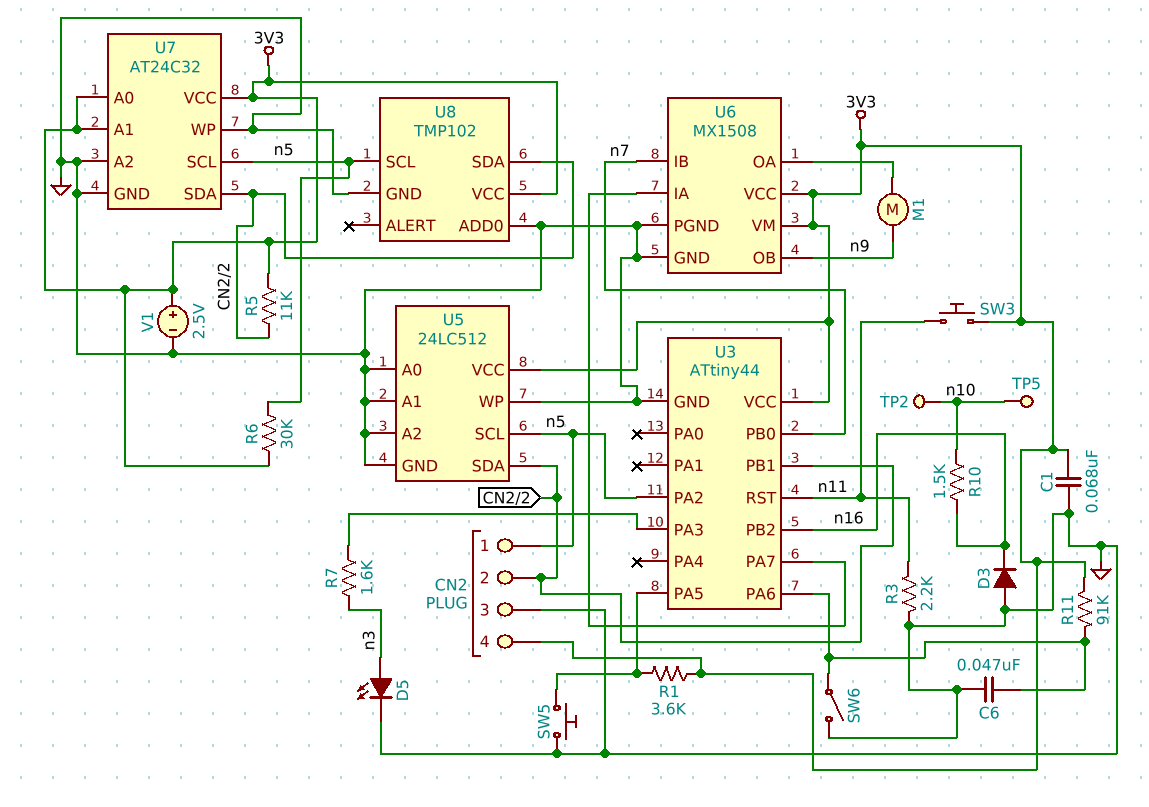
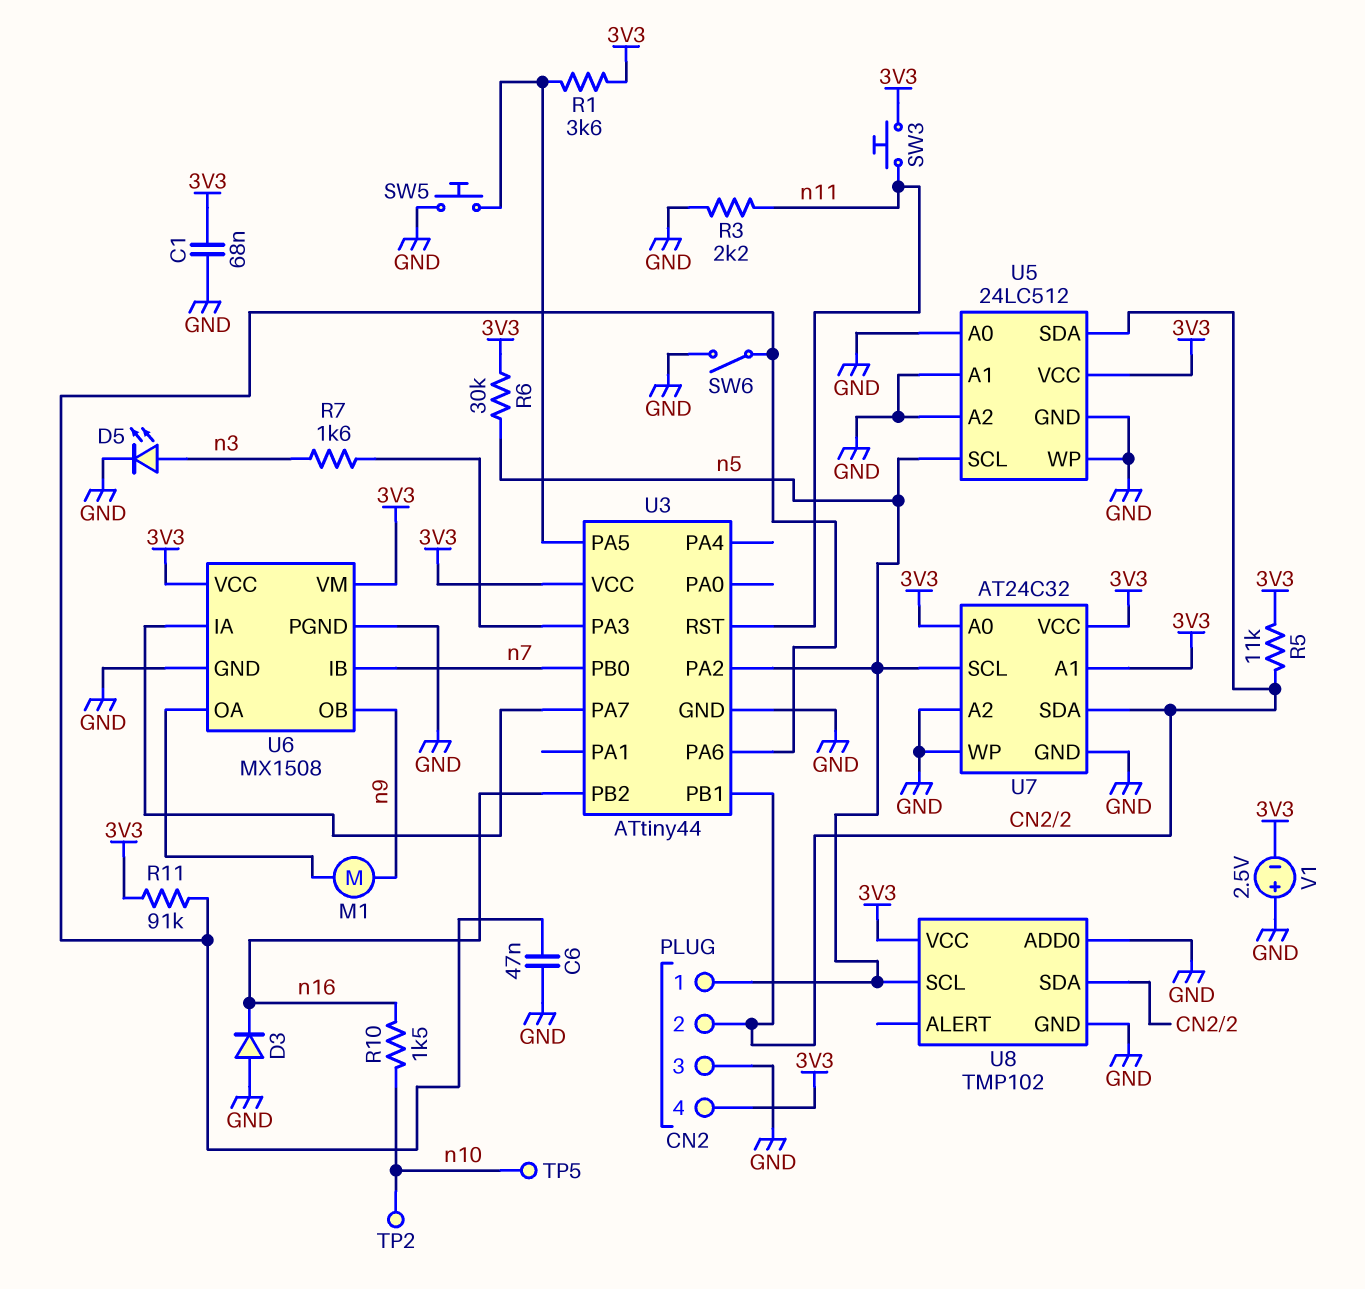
V1: 2.5V (plus 3V3, minus GND) -> 2.5V (plus GND, minus 3V3)

